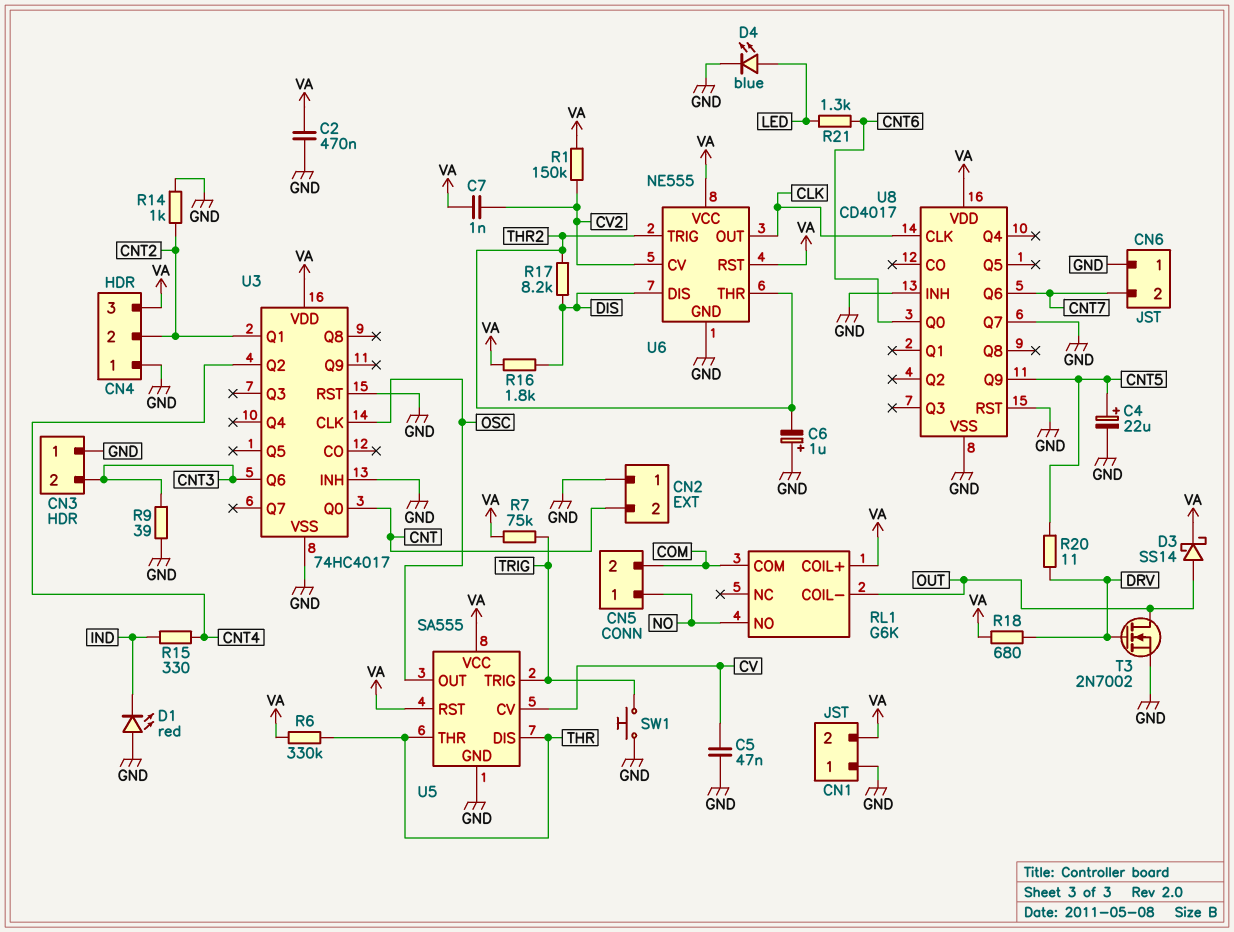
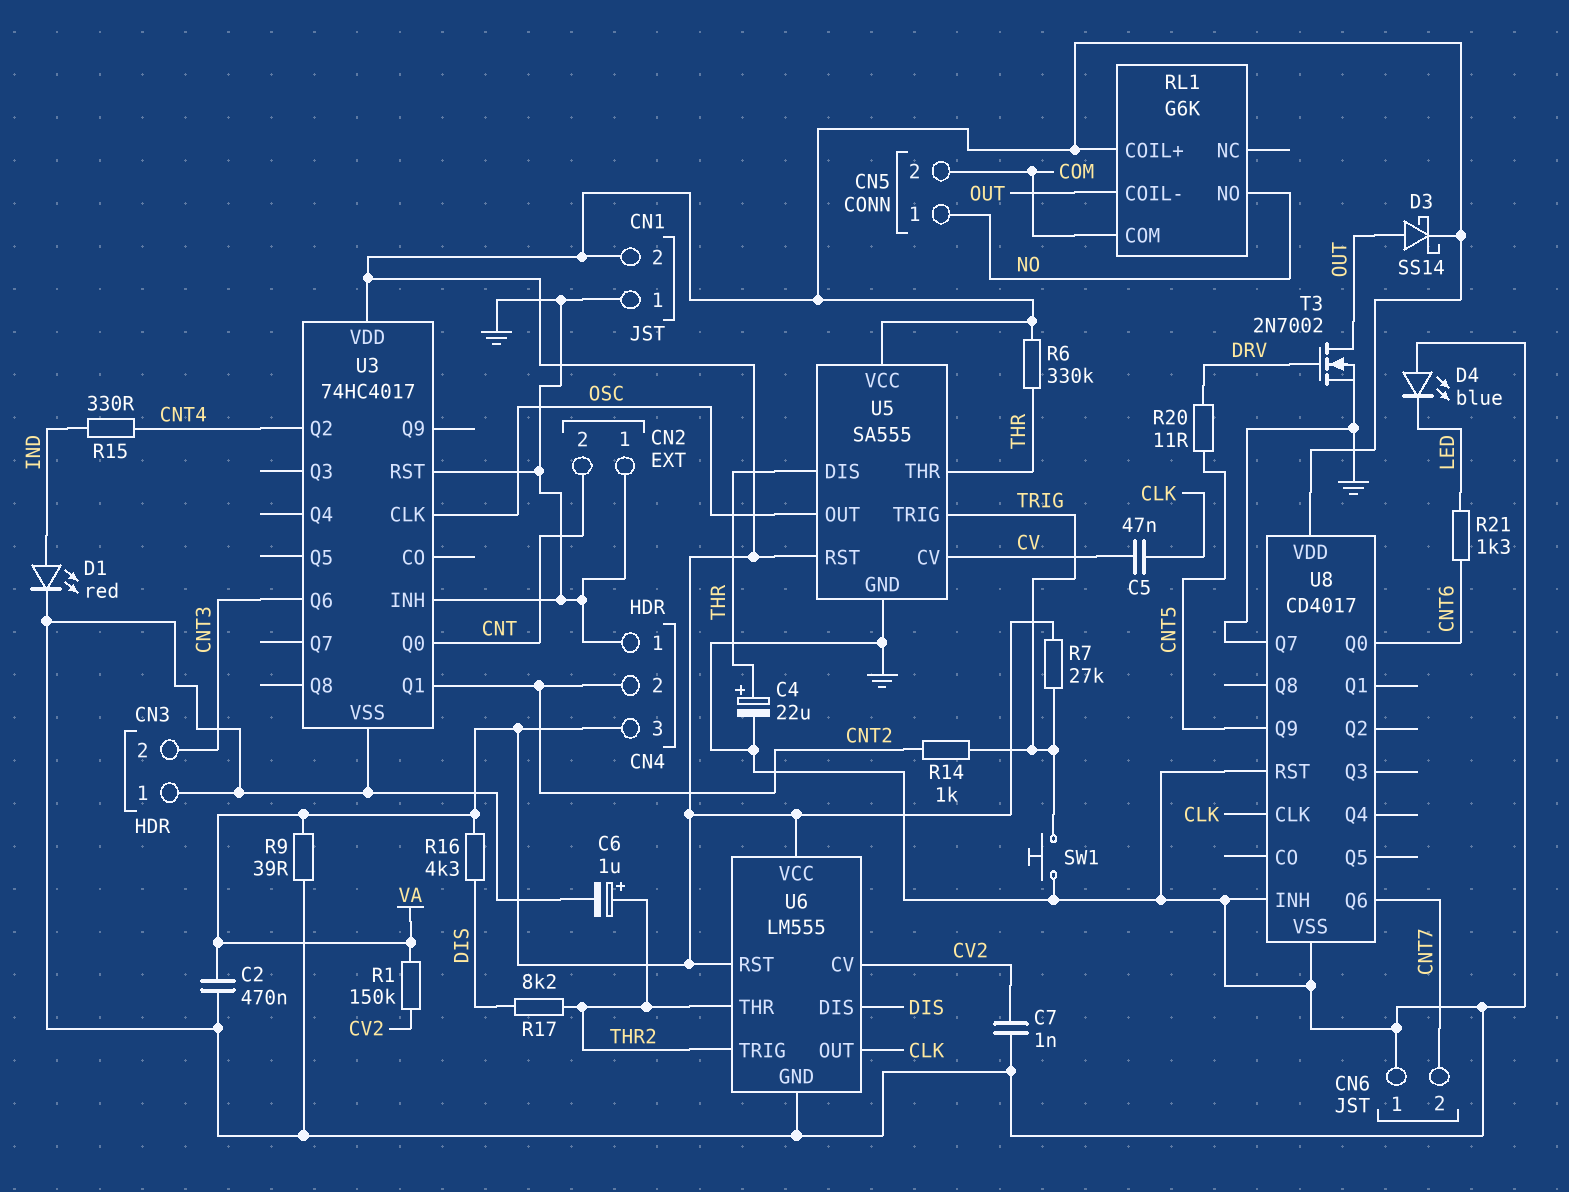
C4: 22uF (plus CNT5, minus GND) -> 22uF (plus THR, minus GND)
C5: 47nF (CV, GND) -> 47nF (CLK, CV)
C6: 1uF (plus GND, minus THR2) -> 1uF (plus THR2, minus GND)
C7: 1nF (CV2, VA) -> 1nF (CV2, GND)
D1: LED red (A GND, K IND) -> LED red (A IND, K GND)
D4: LED blue (A LED, K GND) -> LED blue (A GND, K LED)
R7: 75k (TRIG, VA) -> 27k (TRIG, VA)
R9: 39 (CNT3, GND) -> 39 (GND, VA)
R14: 1k (CNT2, GND) -> 1k (CNT2, TRIG)
R16: 1.8k (DIS, VA) -> 4.3k (DIS, VA)
R18: 680 (DRV, VA) -> none
U6: NE555 -> LM555

